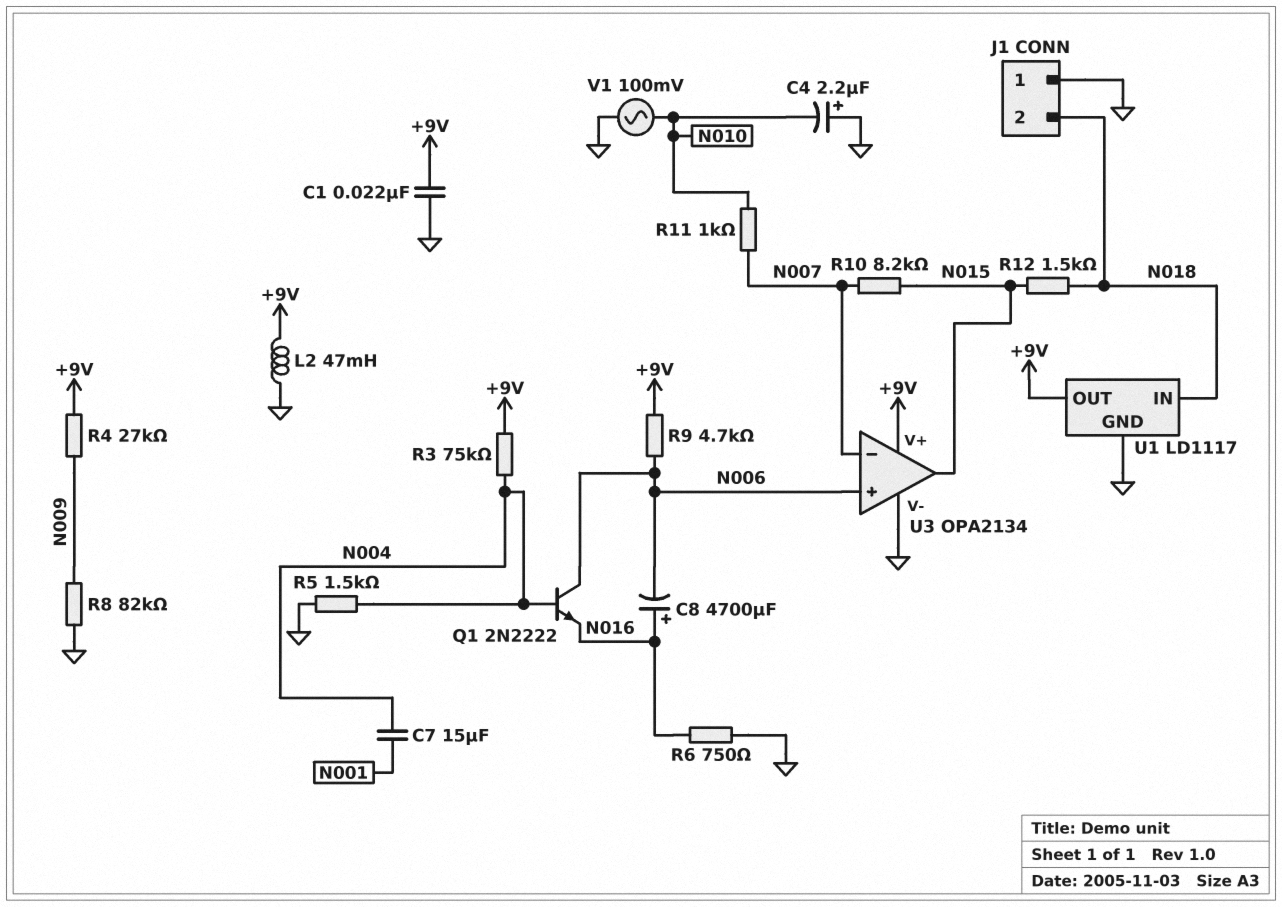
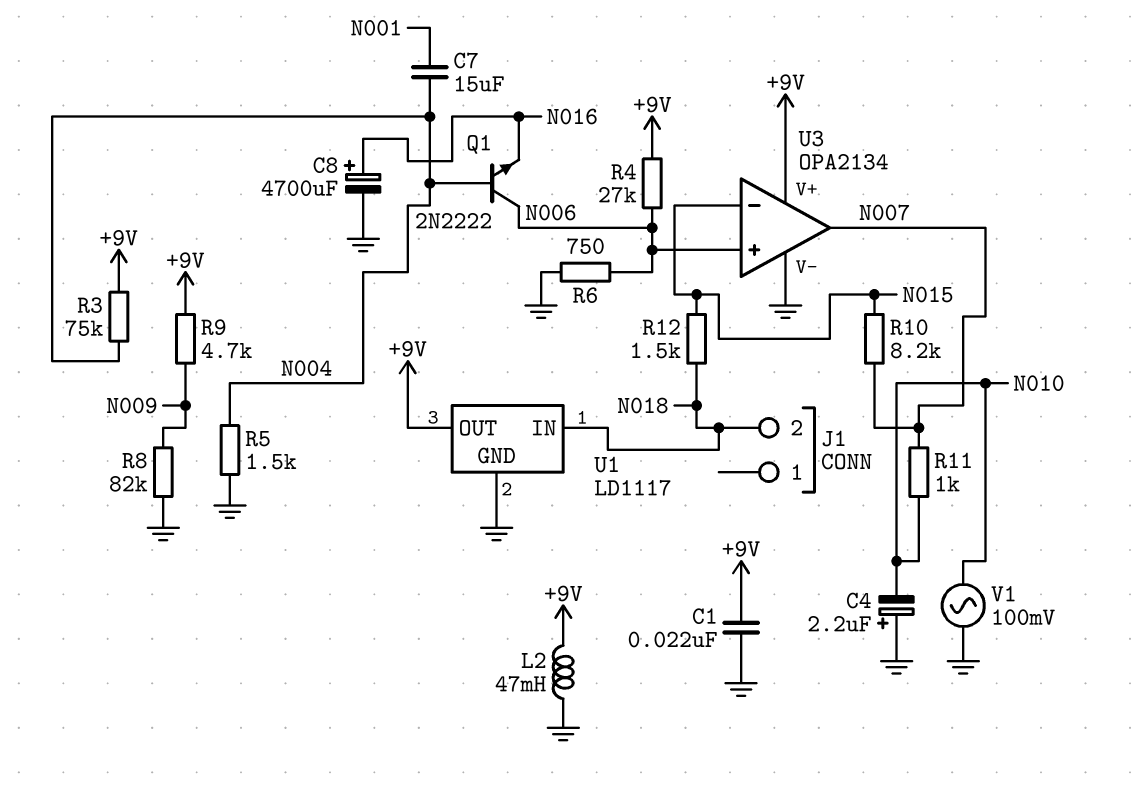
C8: 4700uF (plus N016, minus N006) -> 4700uF (plus N016, minus GND)
J1 pin 1: GND -> none
R4: 27k (+9V, N009) -> 27k (+9V, N006)
R6: 750 (GND, N016) -> 750 (GND, N006)
R9: 4.7k (+9V, N006) -> 4.7k (+9V, N009)
U3 pin in-: N007 -> N015
U3 pin out: N015 -> N007

